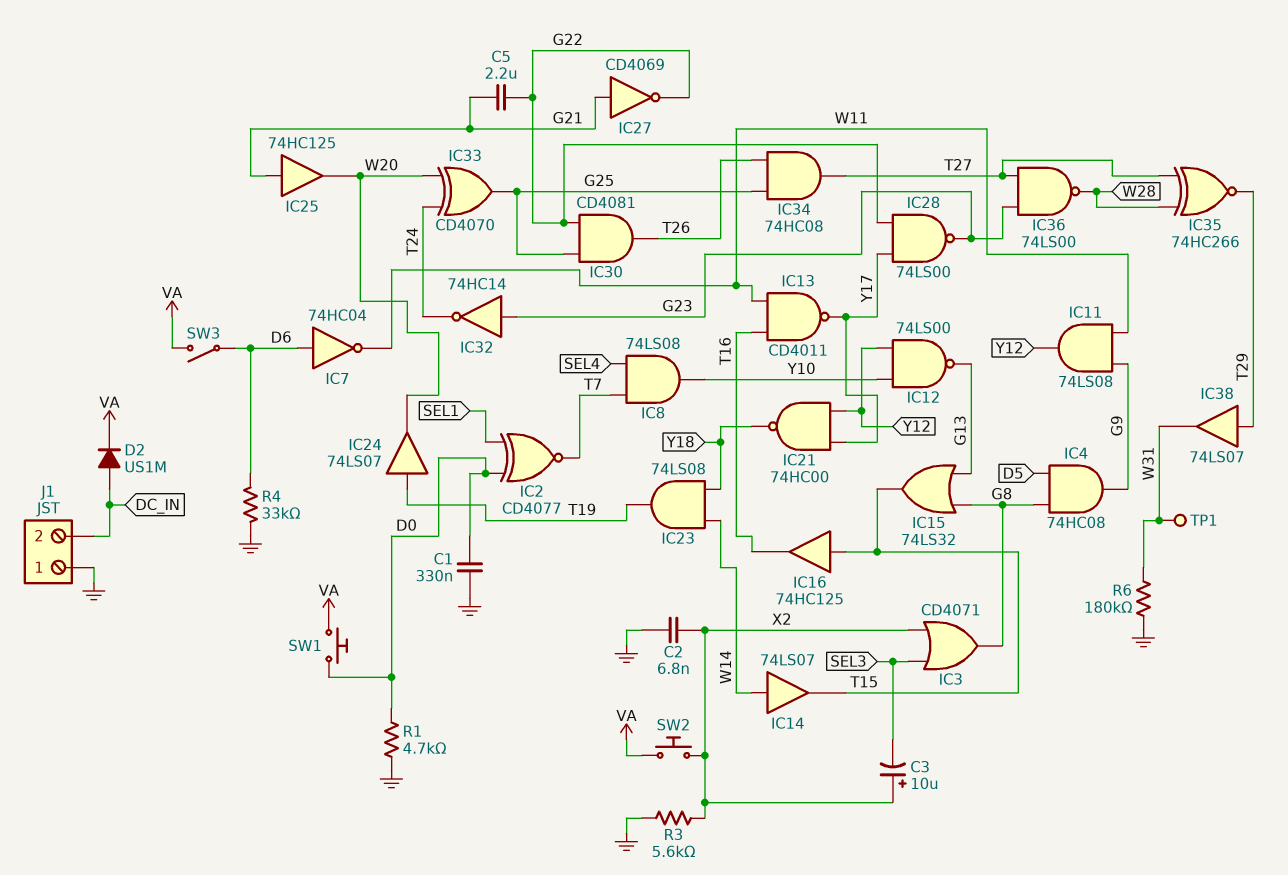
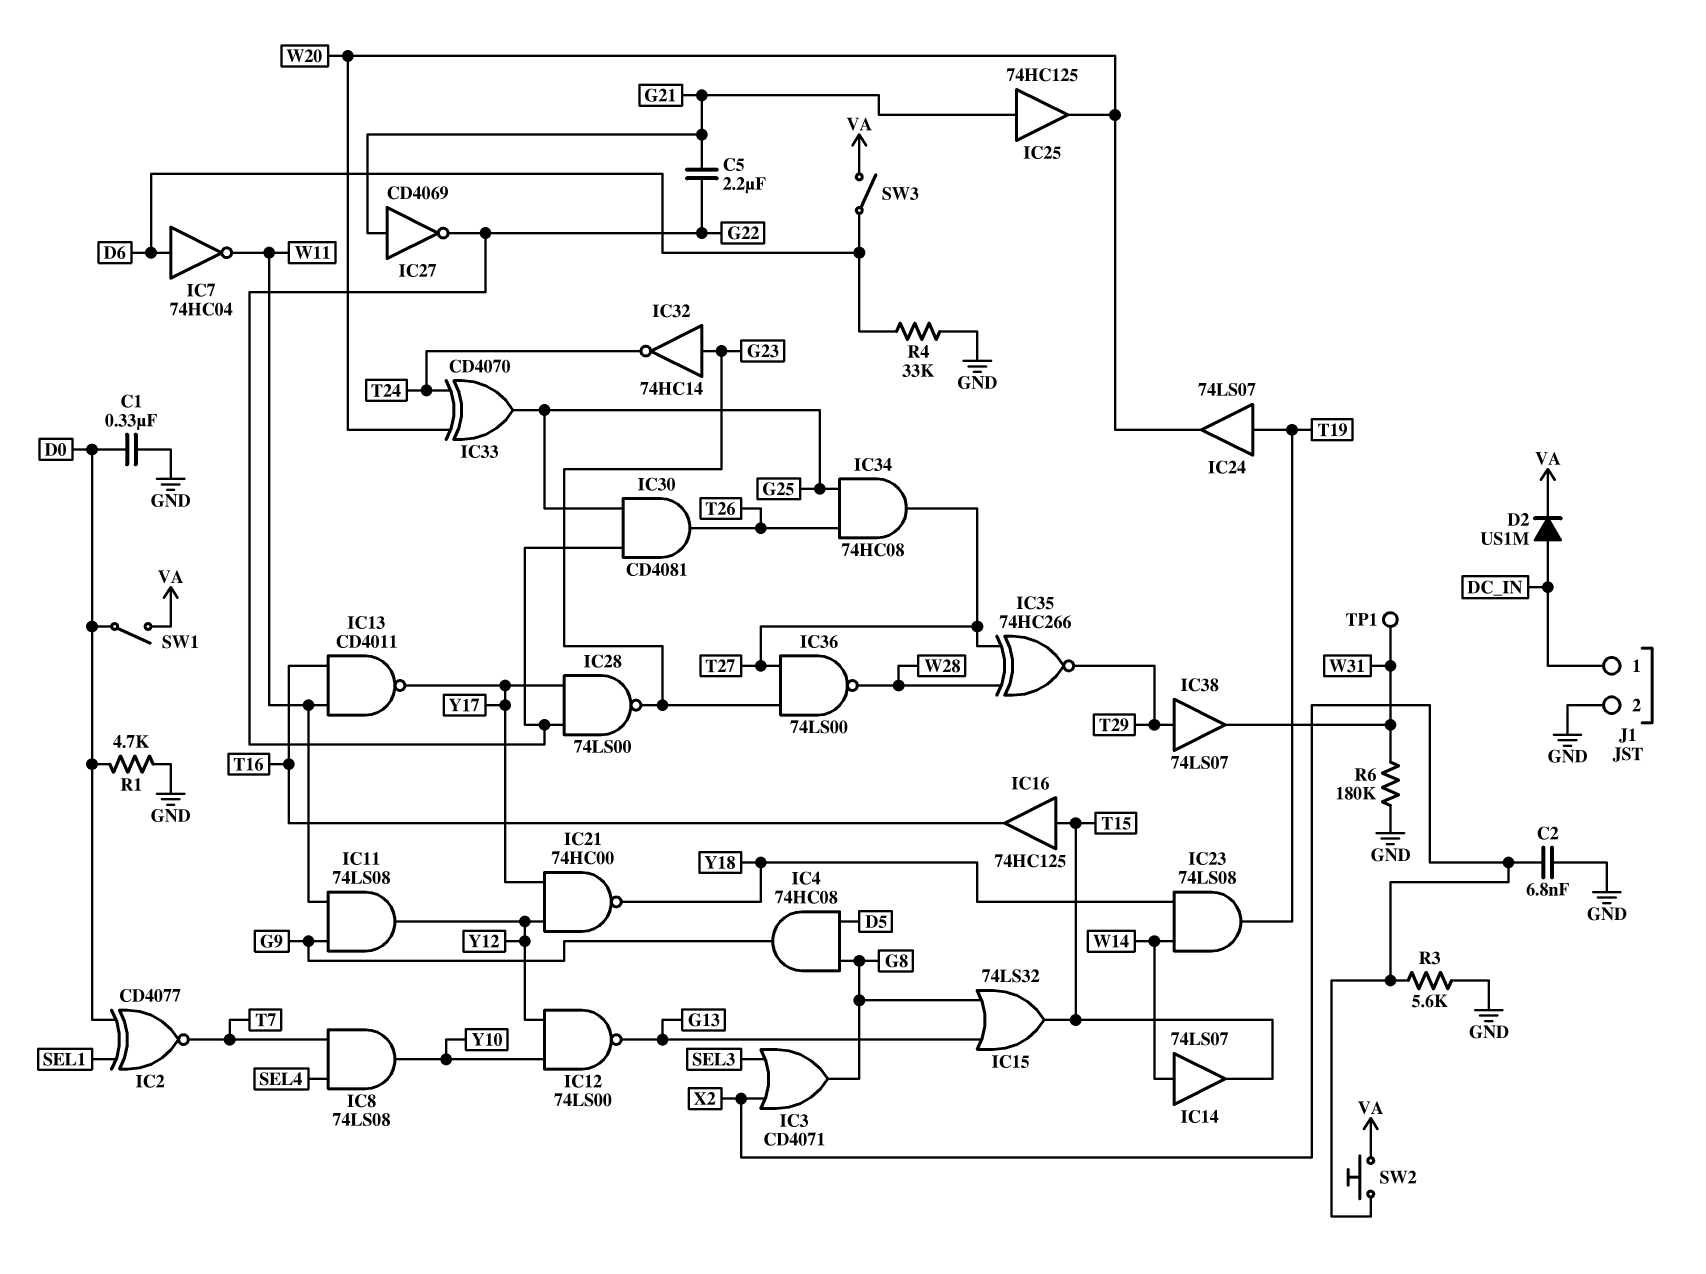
C3: 10uF (plus X2, minus SEL3) -> none
J1 pin 1: GND -> DC_IN
J1 pin 2: DC_IN -> GND
SW1: button (D0, VA) -> switch (D0, VA)

